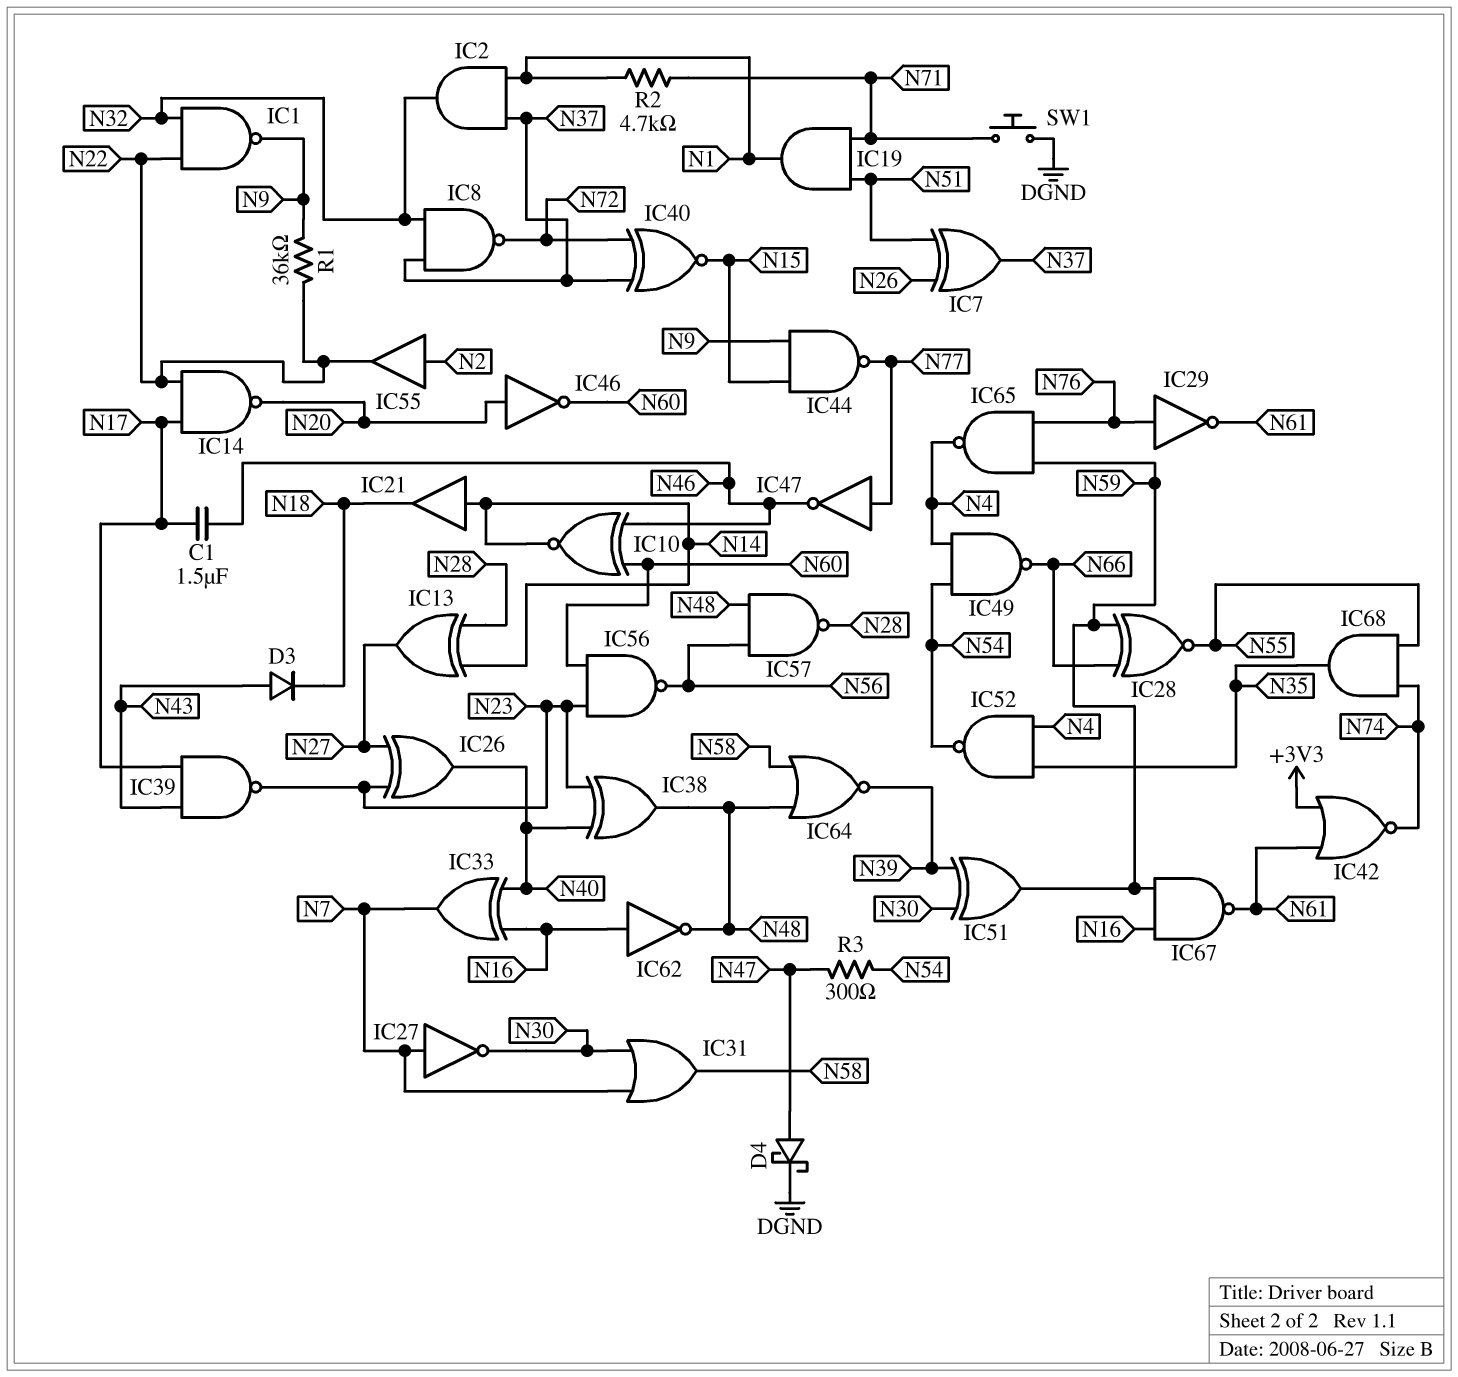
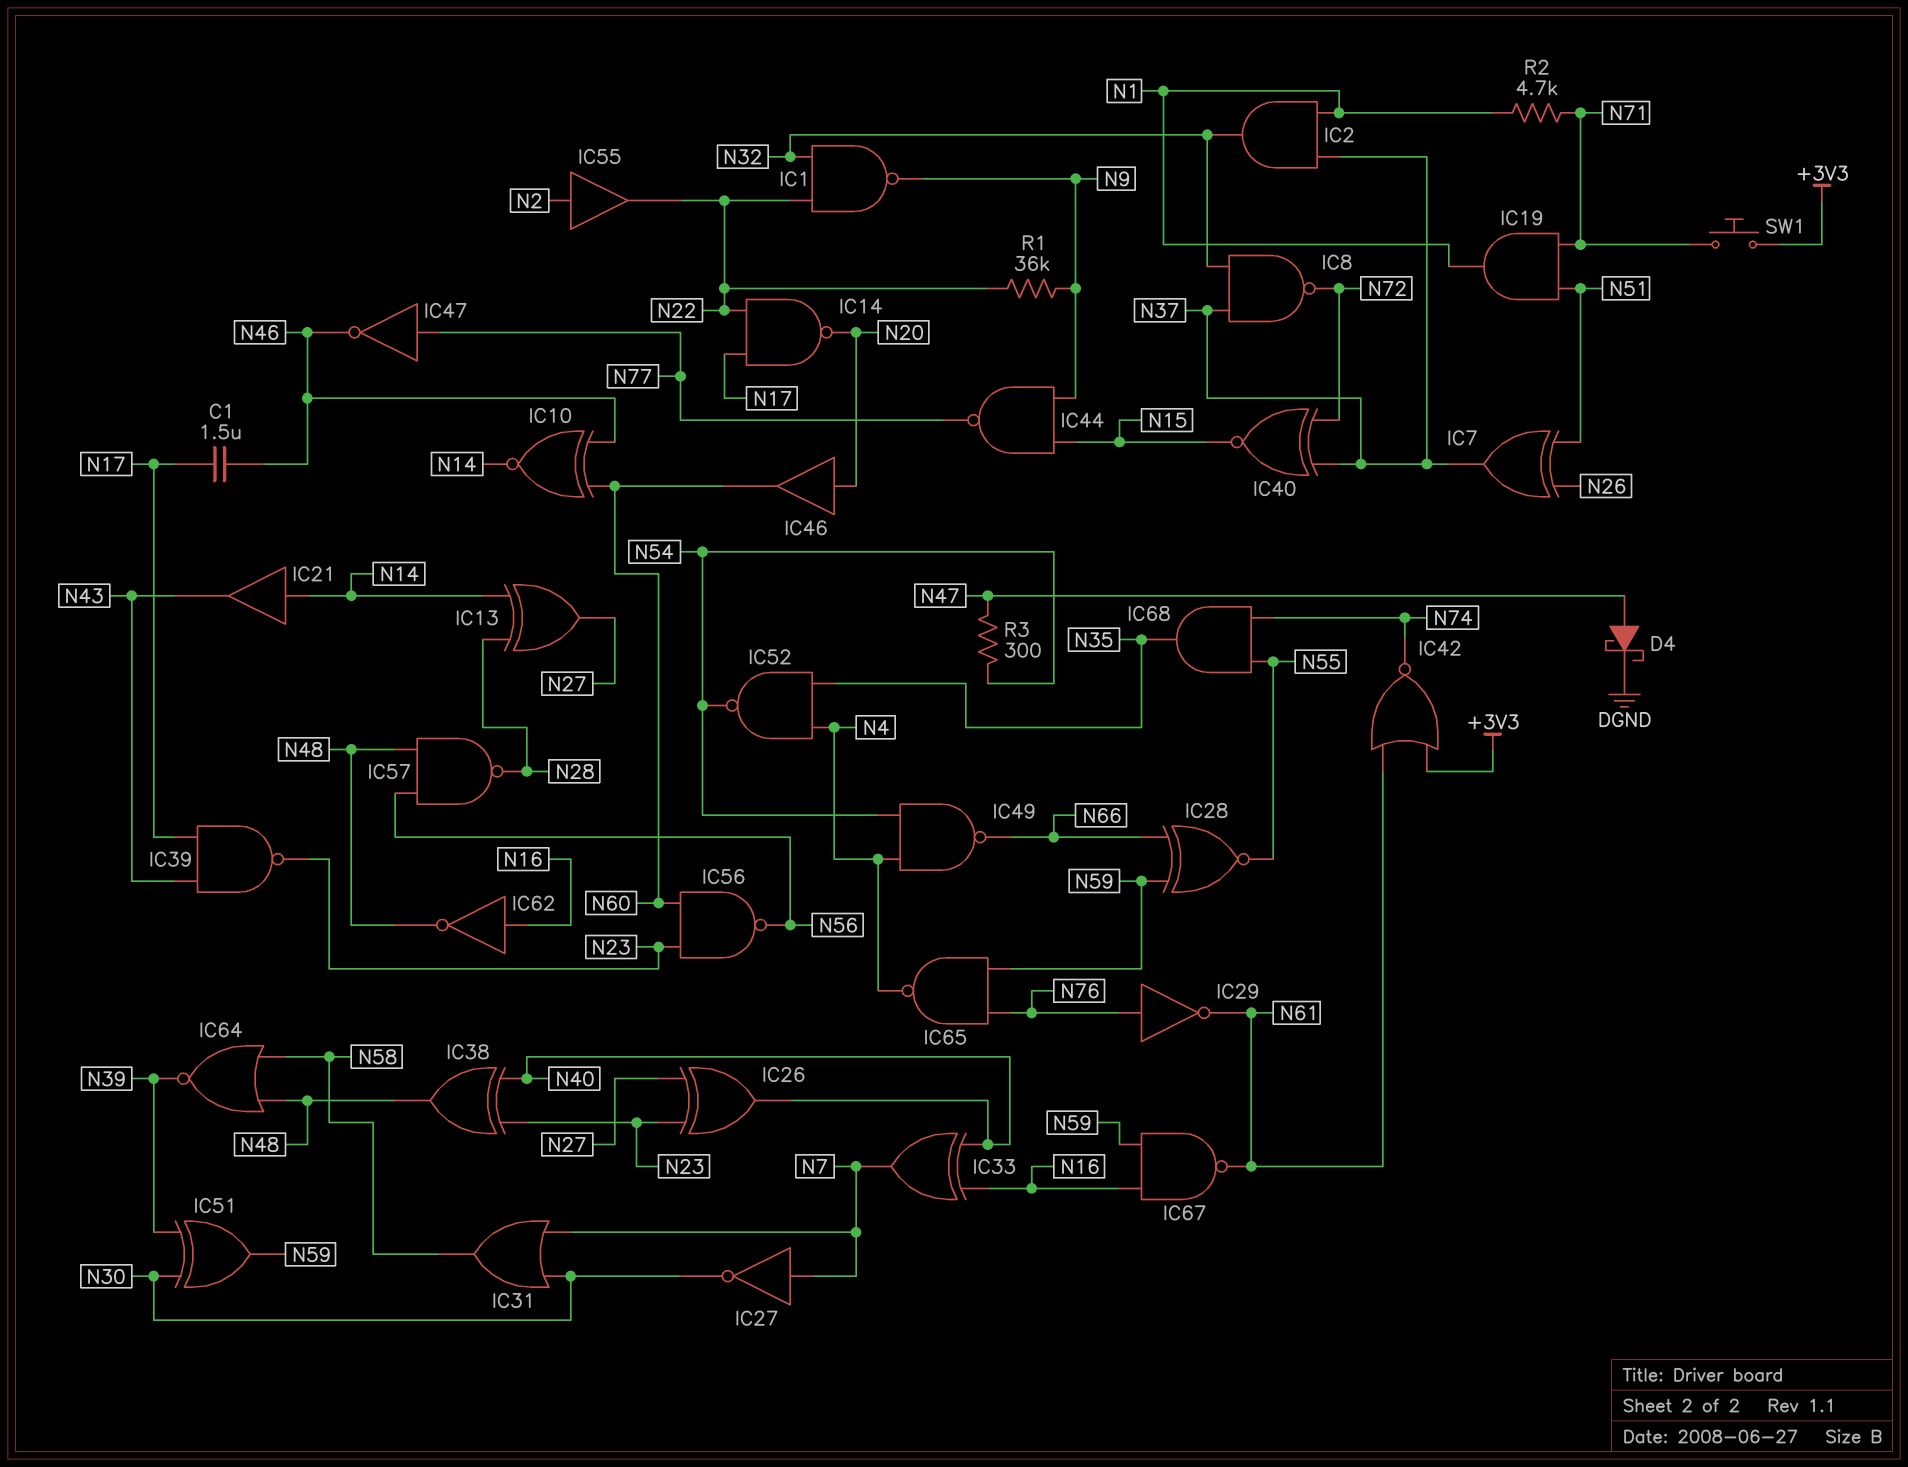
D3: diode (A N43, K N18) -> none
IC21: buffer (in N14, out N18) -> buffer (in N14, out N43)
IC46: NOT (in N20, out N60) -> buffer (in N20, out N60)
SW1: button (DGND, N71) -> button (+3V3, N71)

